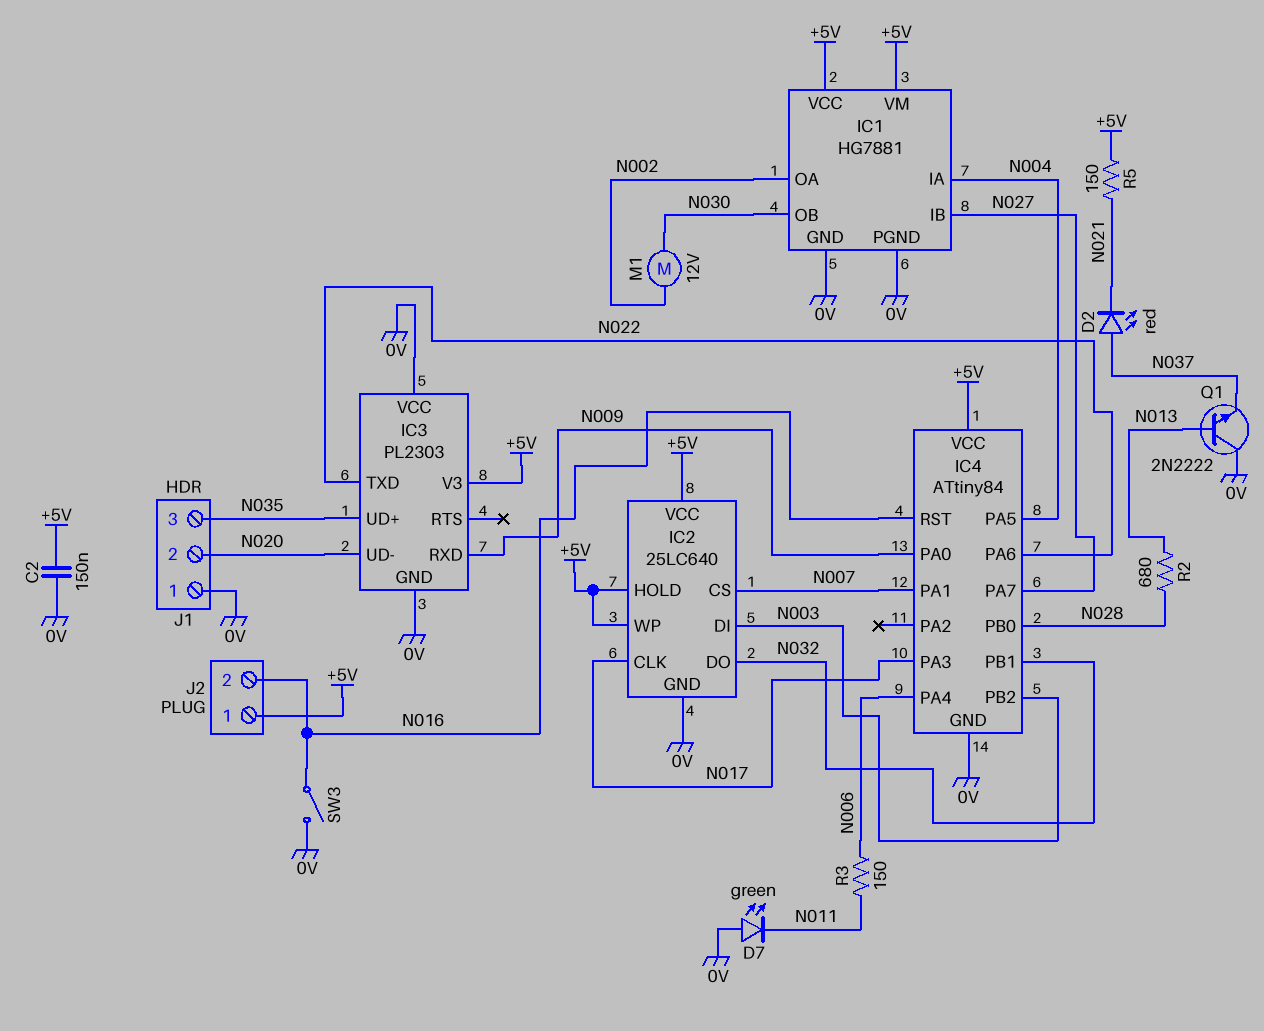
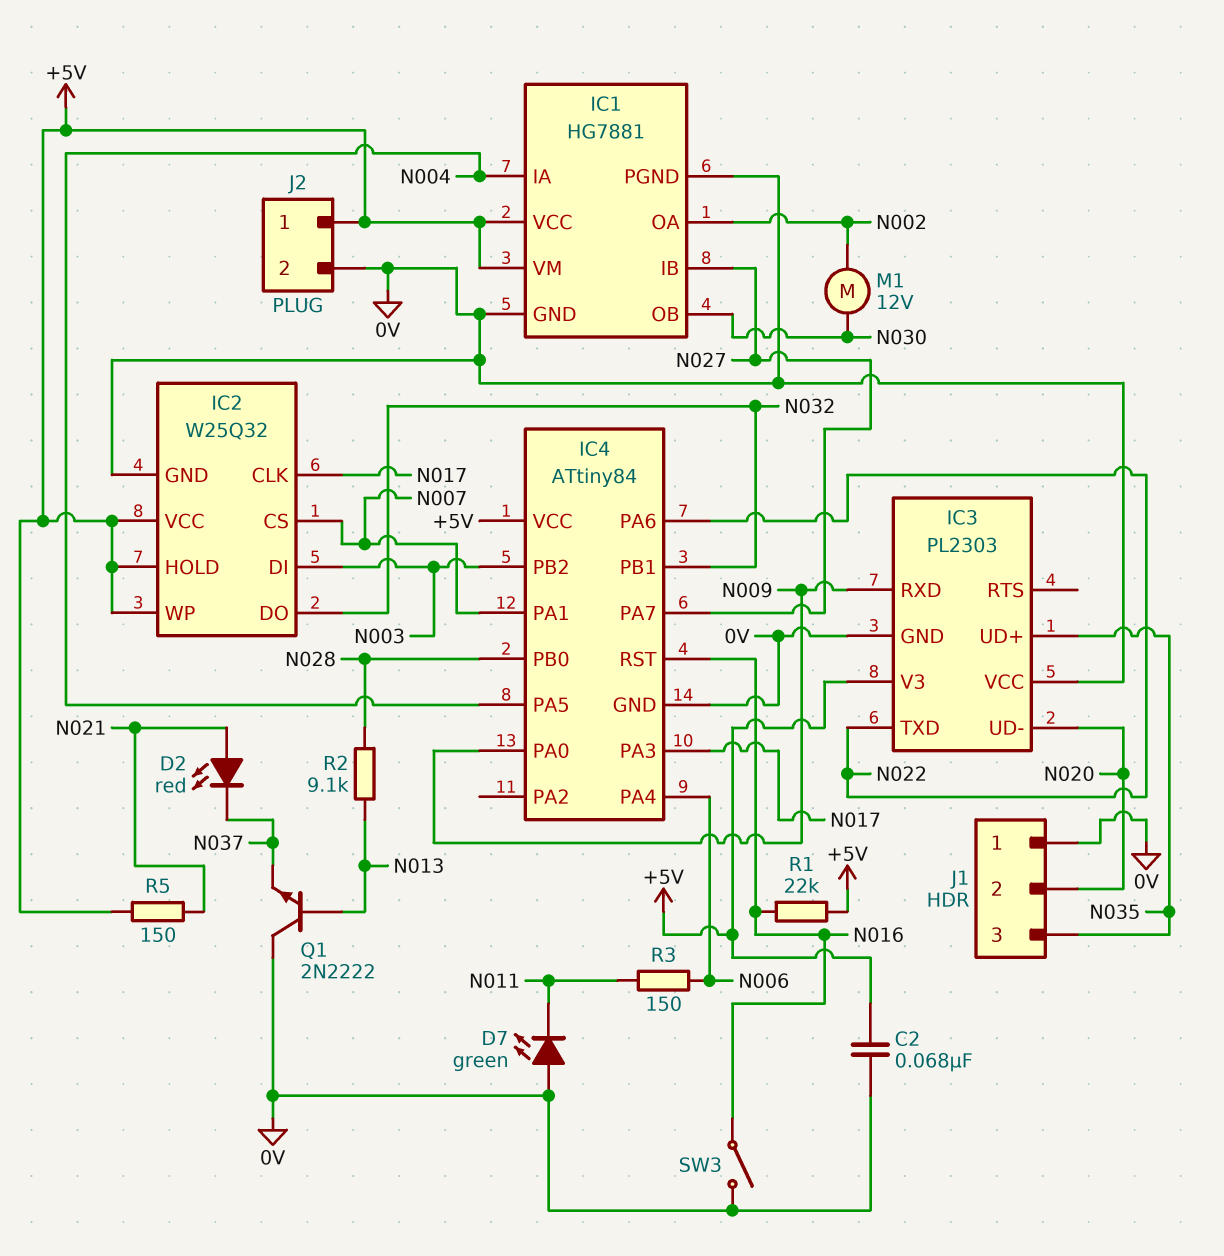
C2: 150nF (+5V, 0V) -> 68nF (+5V, 0V)
D2: LED red (A N037, K N021) -> LED red (A N021, K N037)
IC2: 25LC640 -> W25Q32
J2 pin 2: N016 -> 0V
R1: none -> 22k (+5V, N016)
R2: 680 (N013, N028) -> 9.1k (N013, N028)

